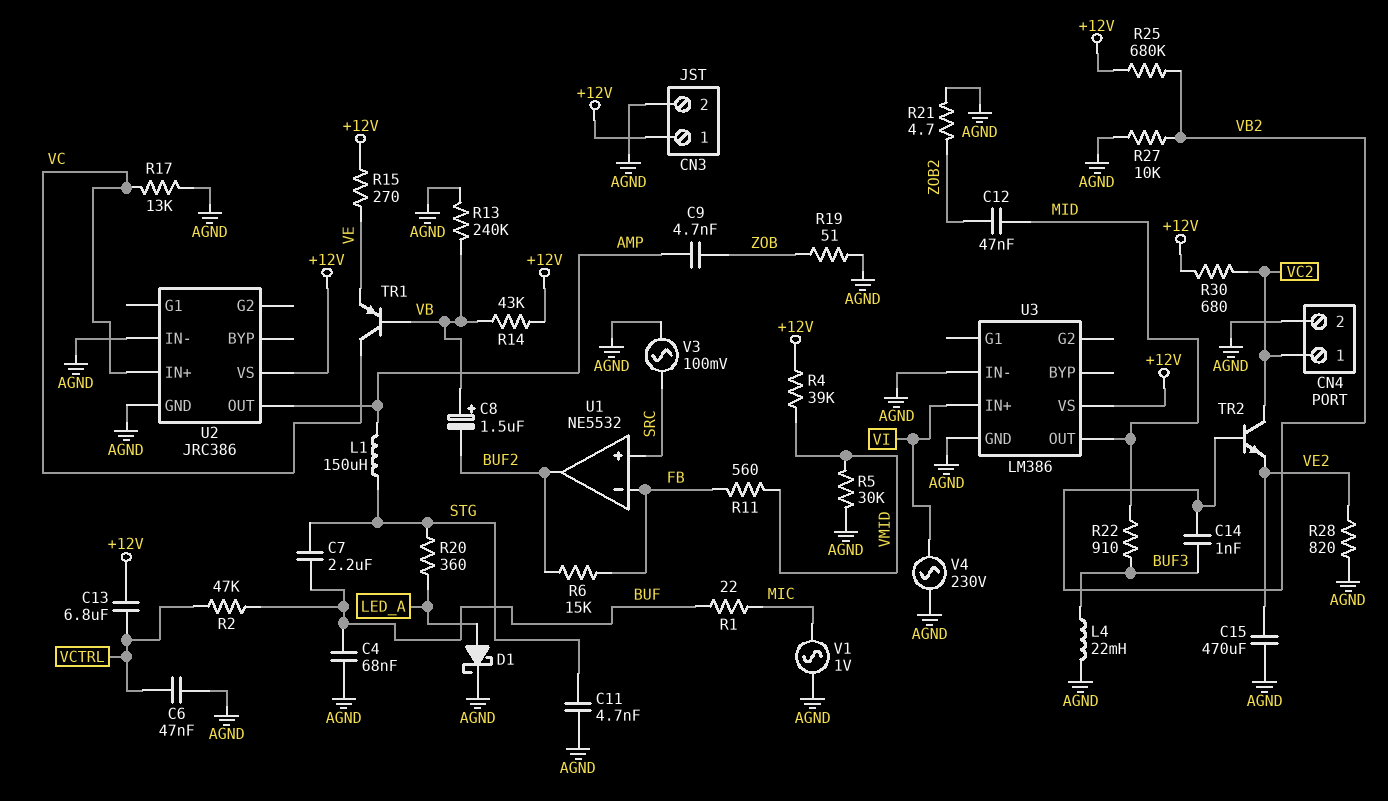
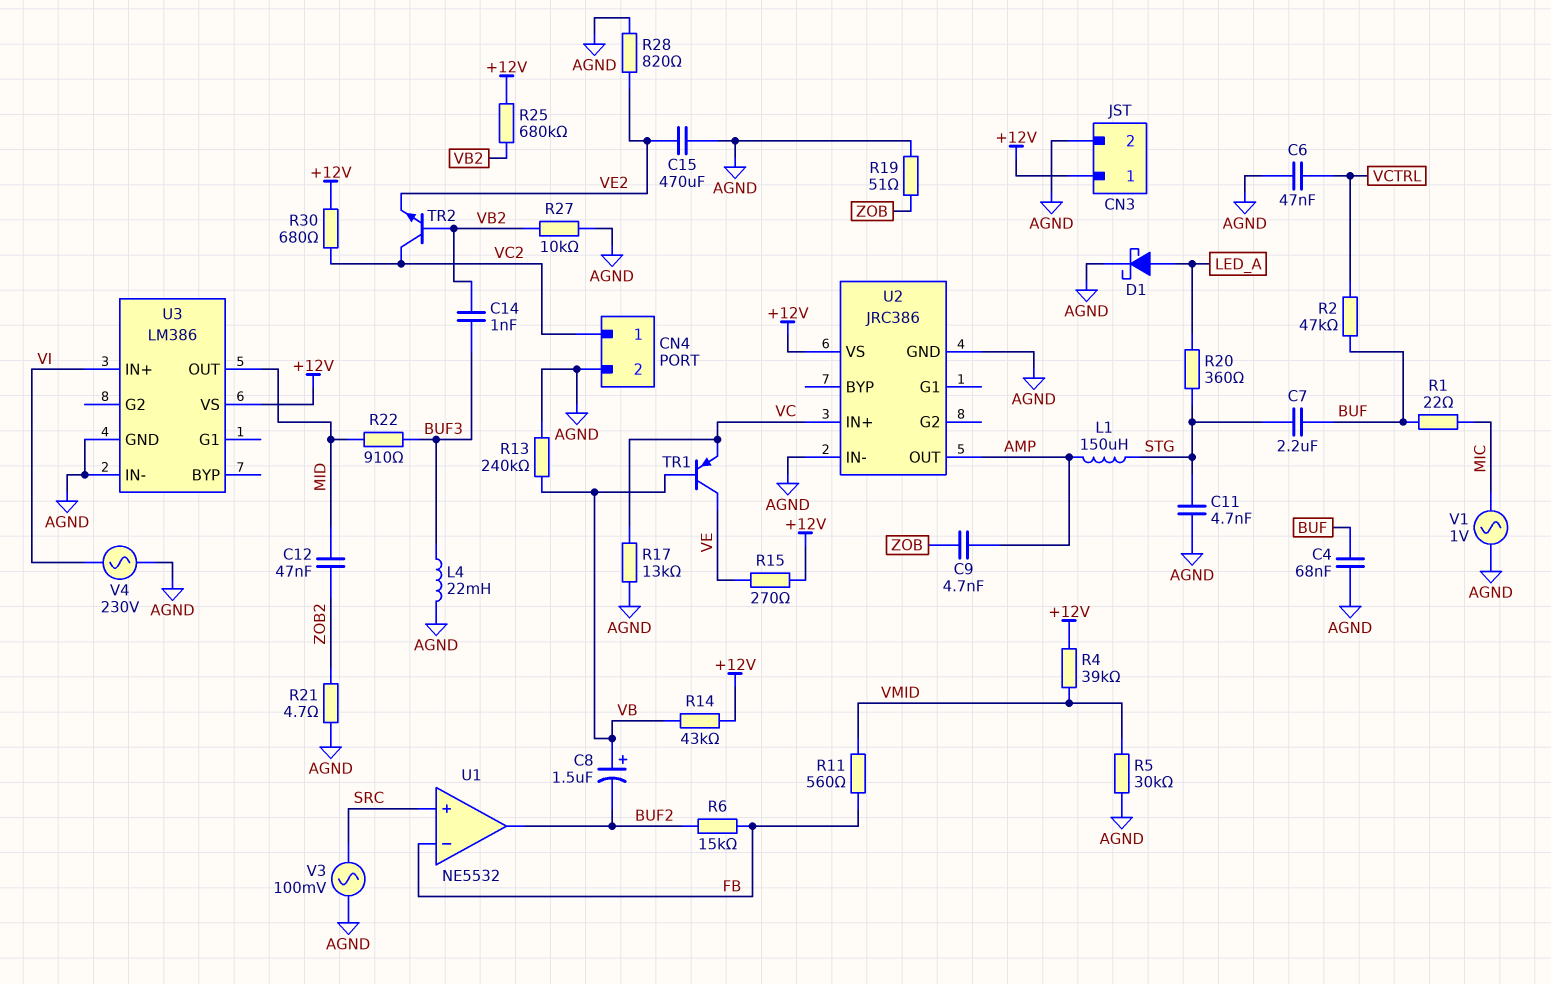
C13: 6.8uF (+12V, VCTRL) -> none
TR1: PNP (B VB, C VC, E VE) -> PNP (B VB, C VE, E VC)

